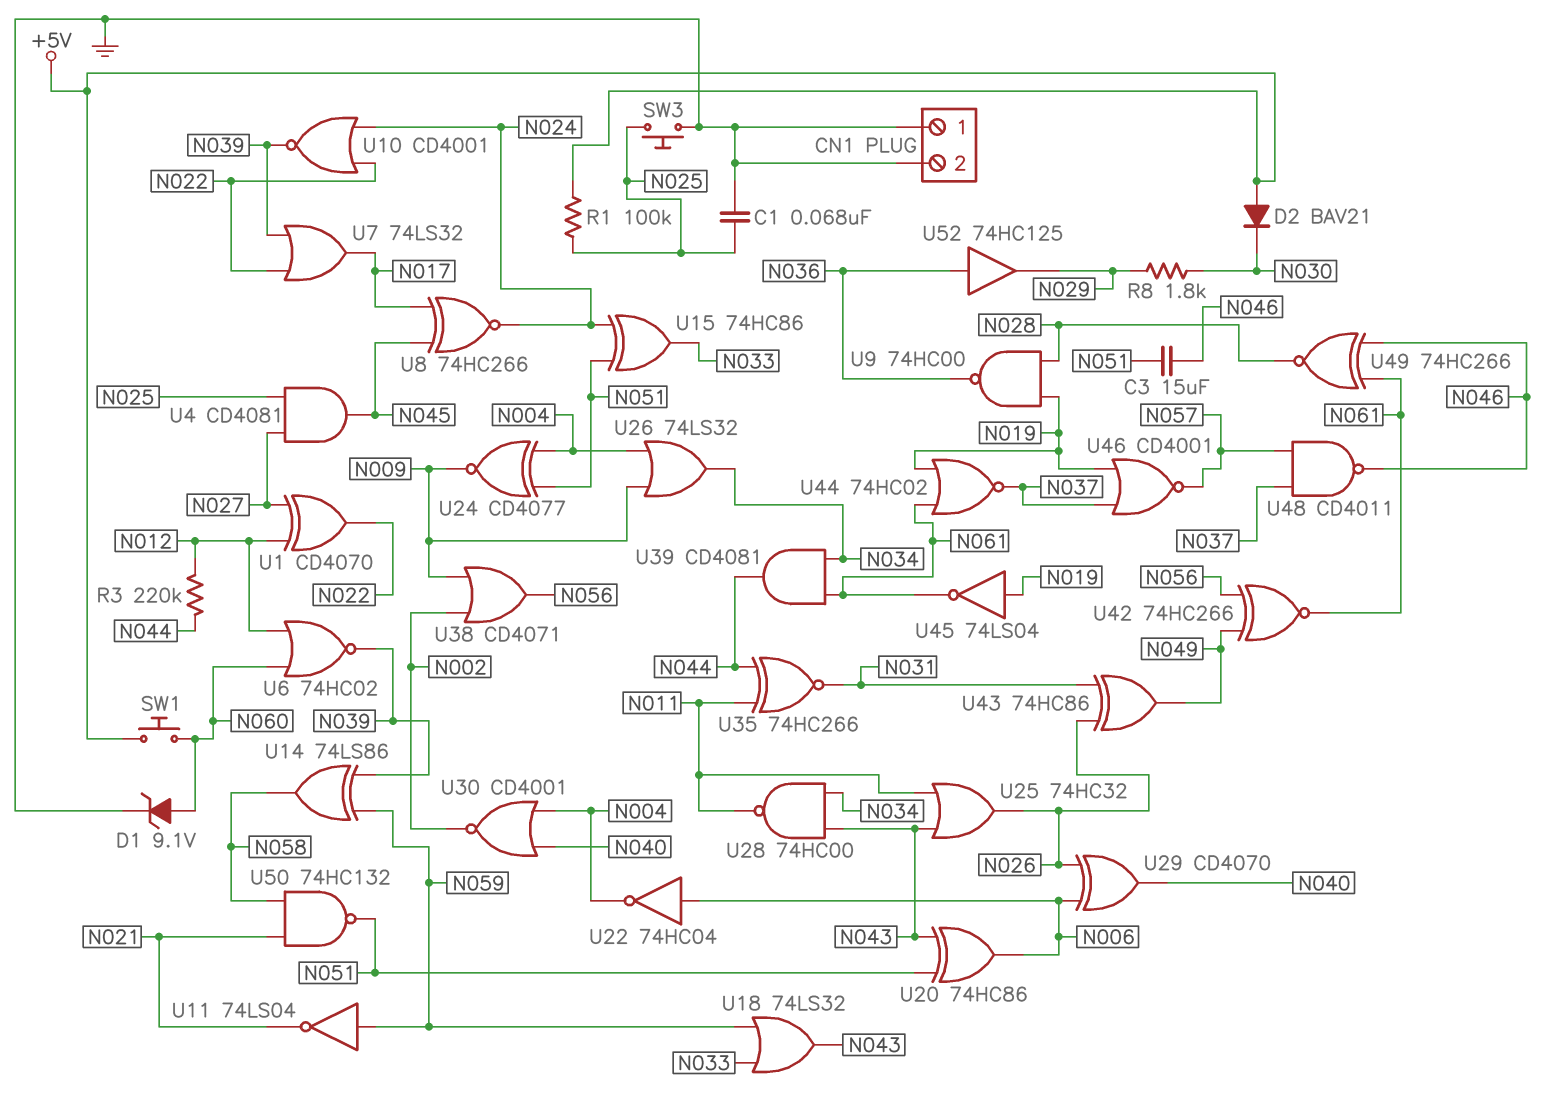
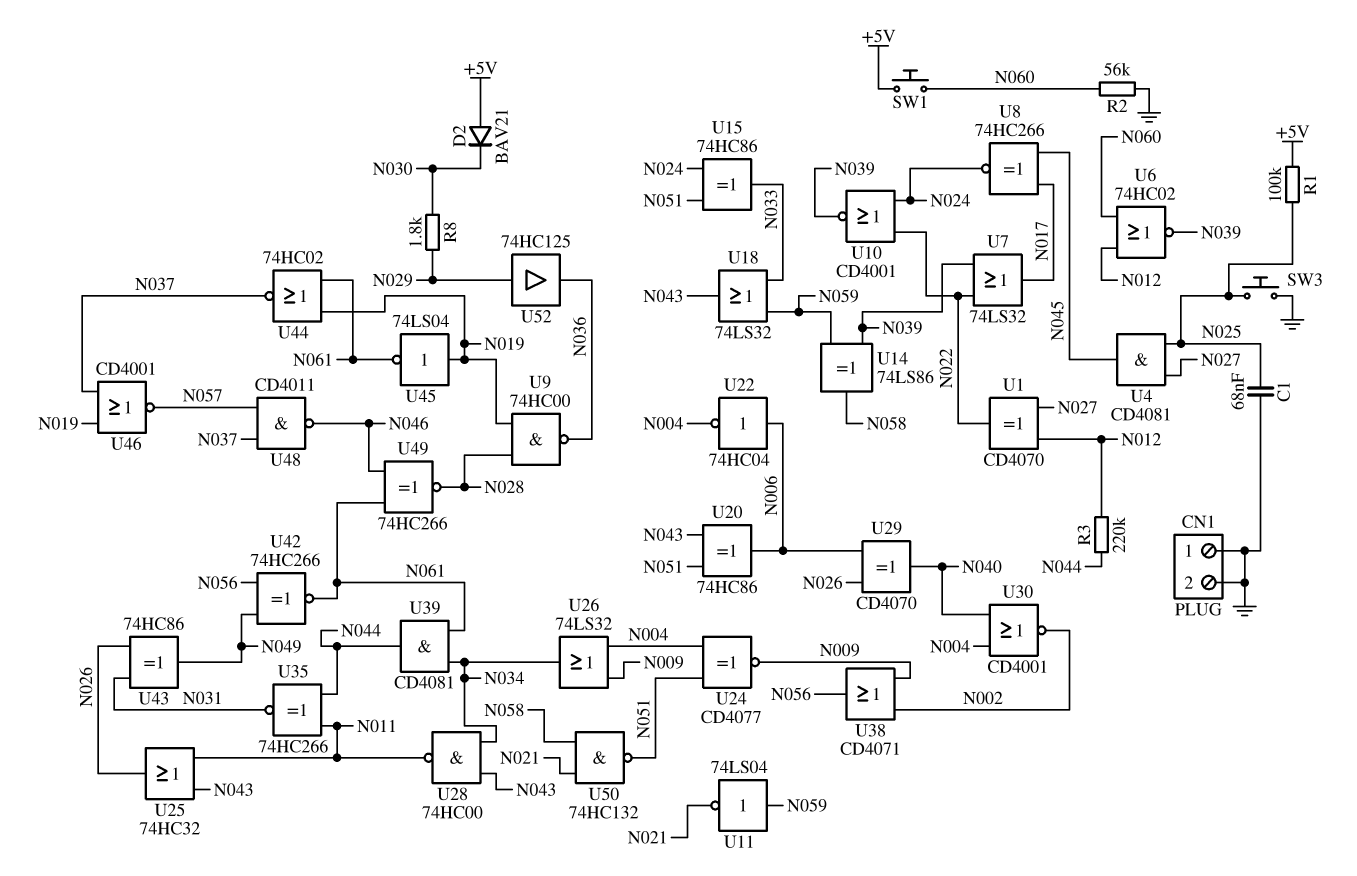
C3: 15uF (N046, N051) -> none
D1: zener 9.1V (A N060, K GND) -> none
R2: none -> 56k (GND, N060)
U52: buffer 74HC125 (in N036, out N029) -> buffer 74HC125 (in N029, out N036)

